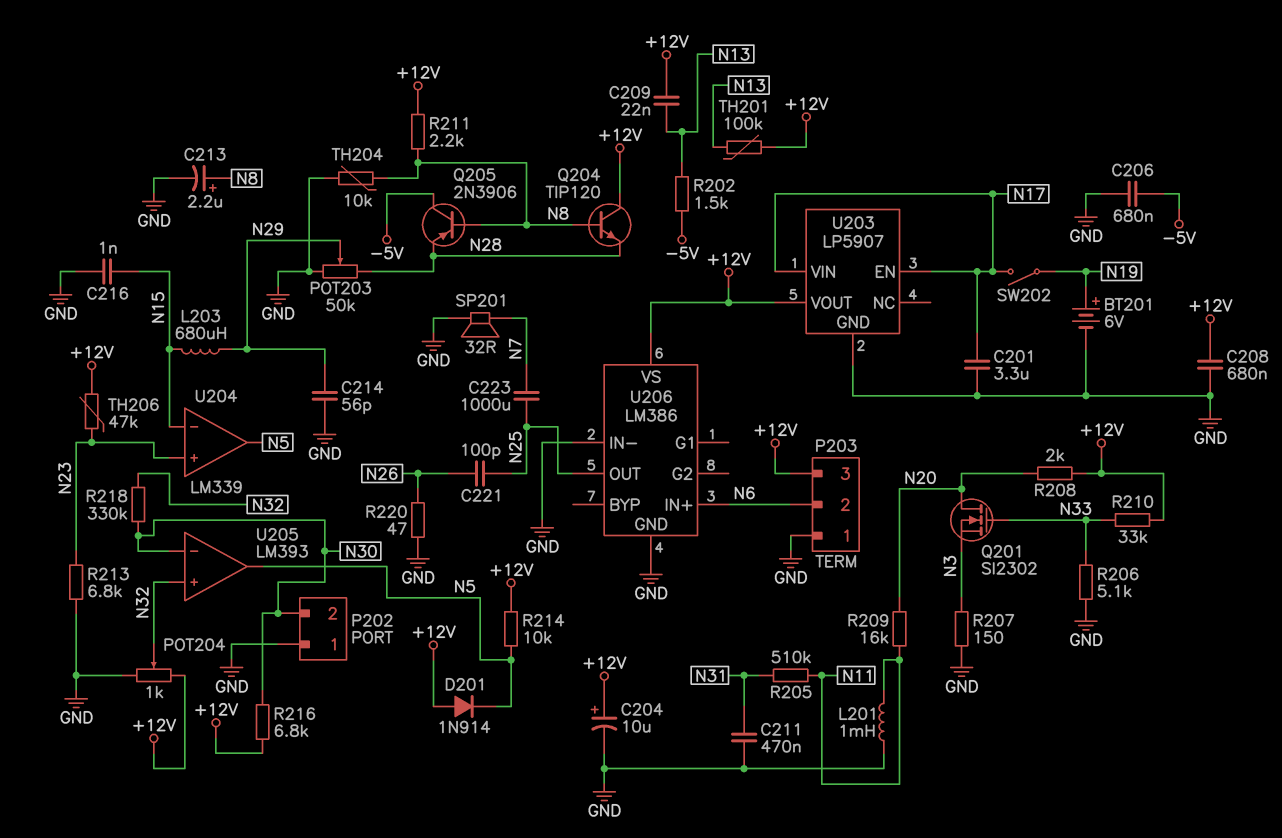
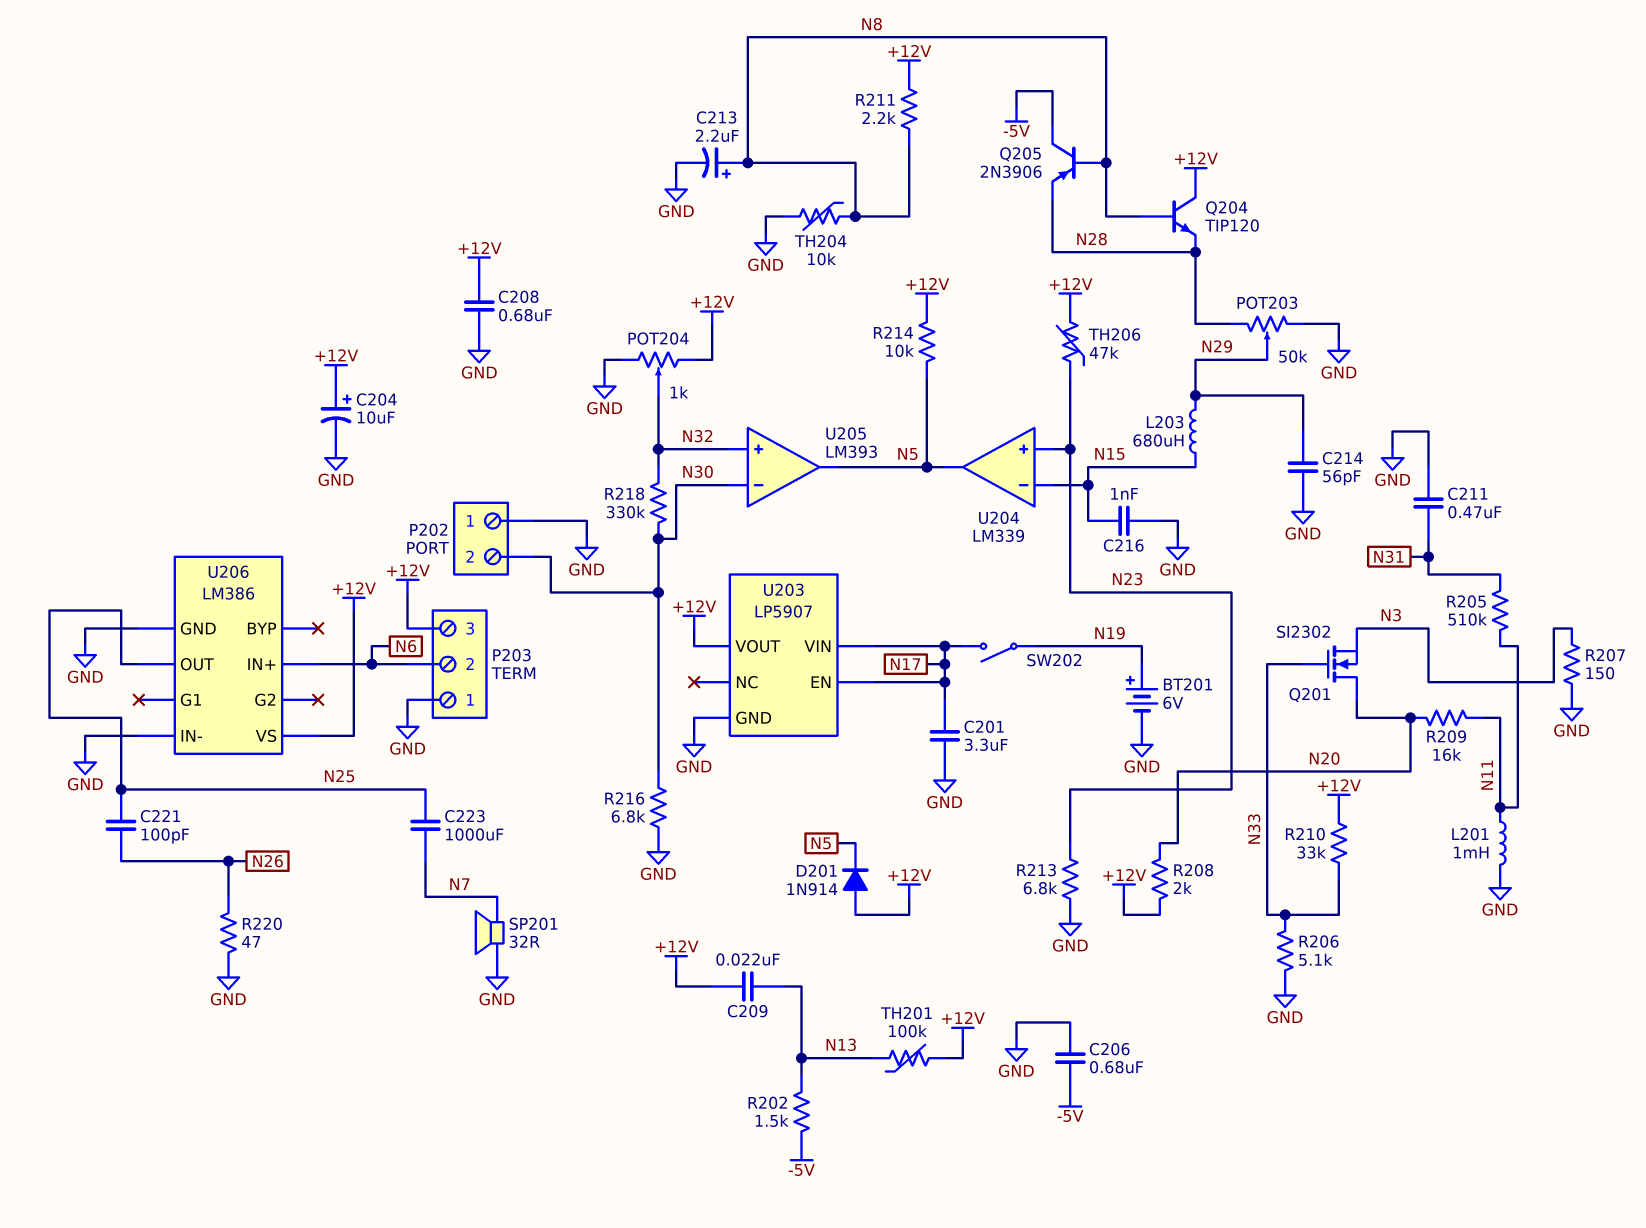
R216: 6.8k (+12V, N30) -> 6.8k (GND, N30)

